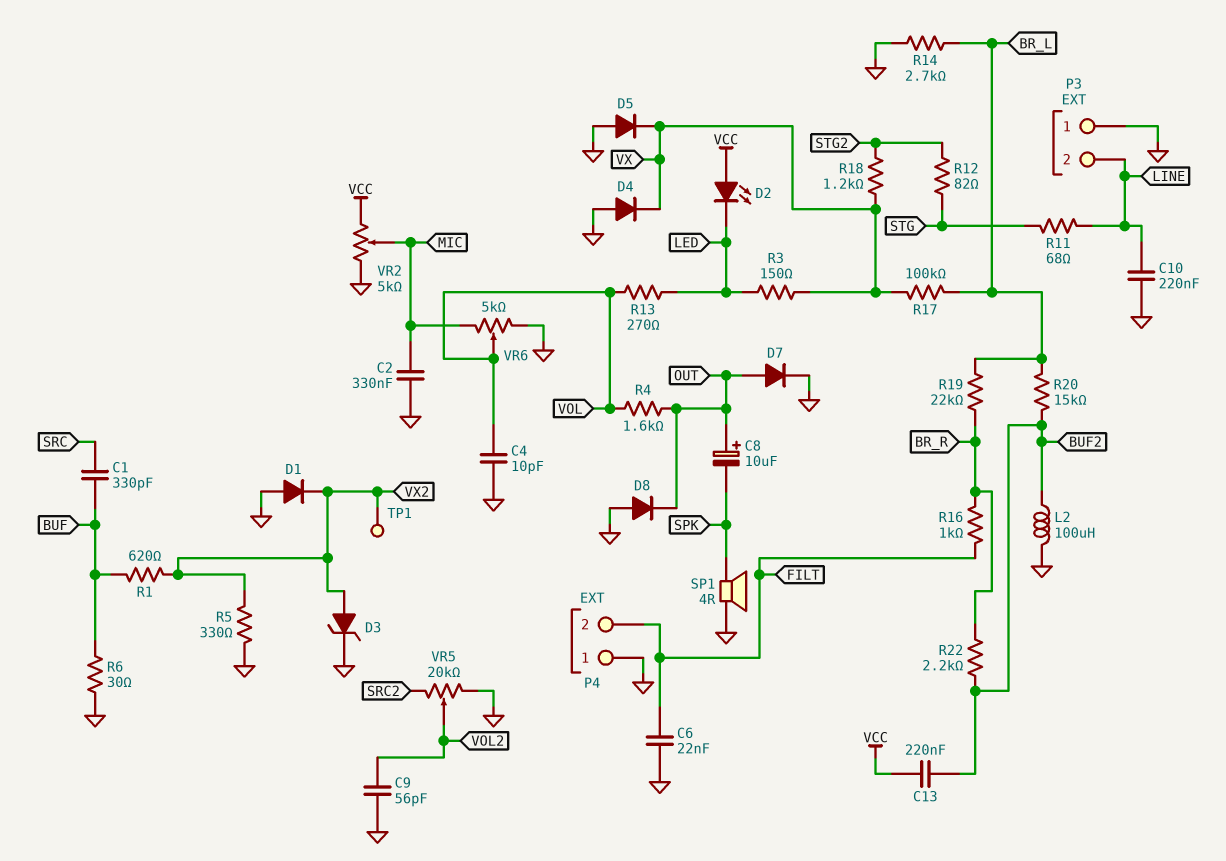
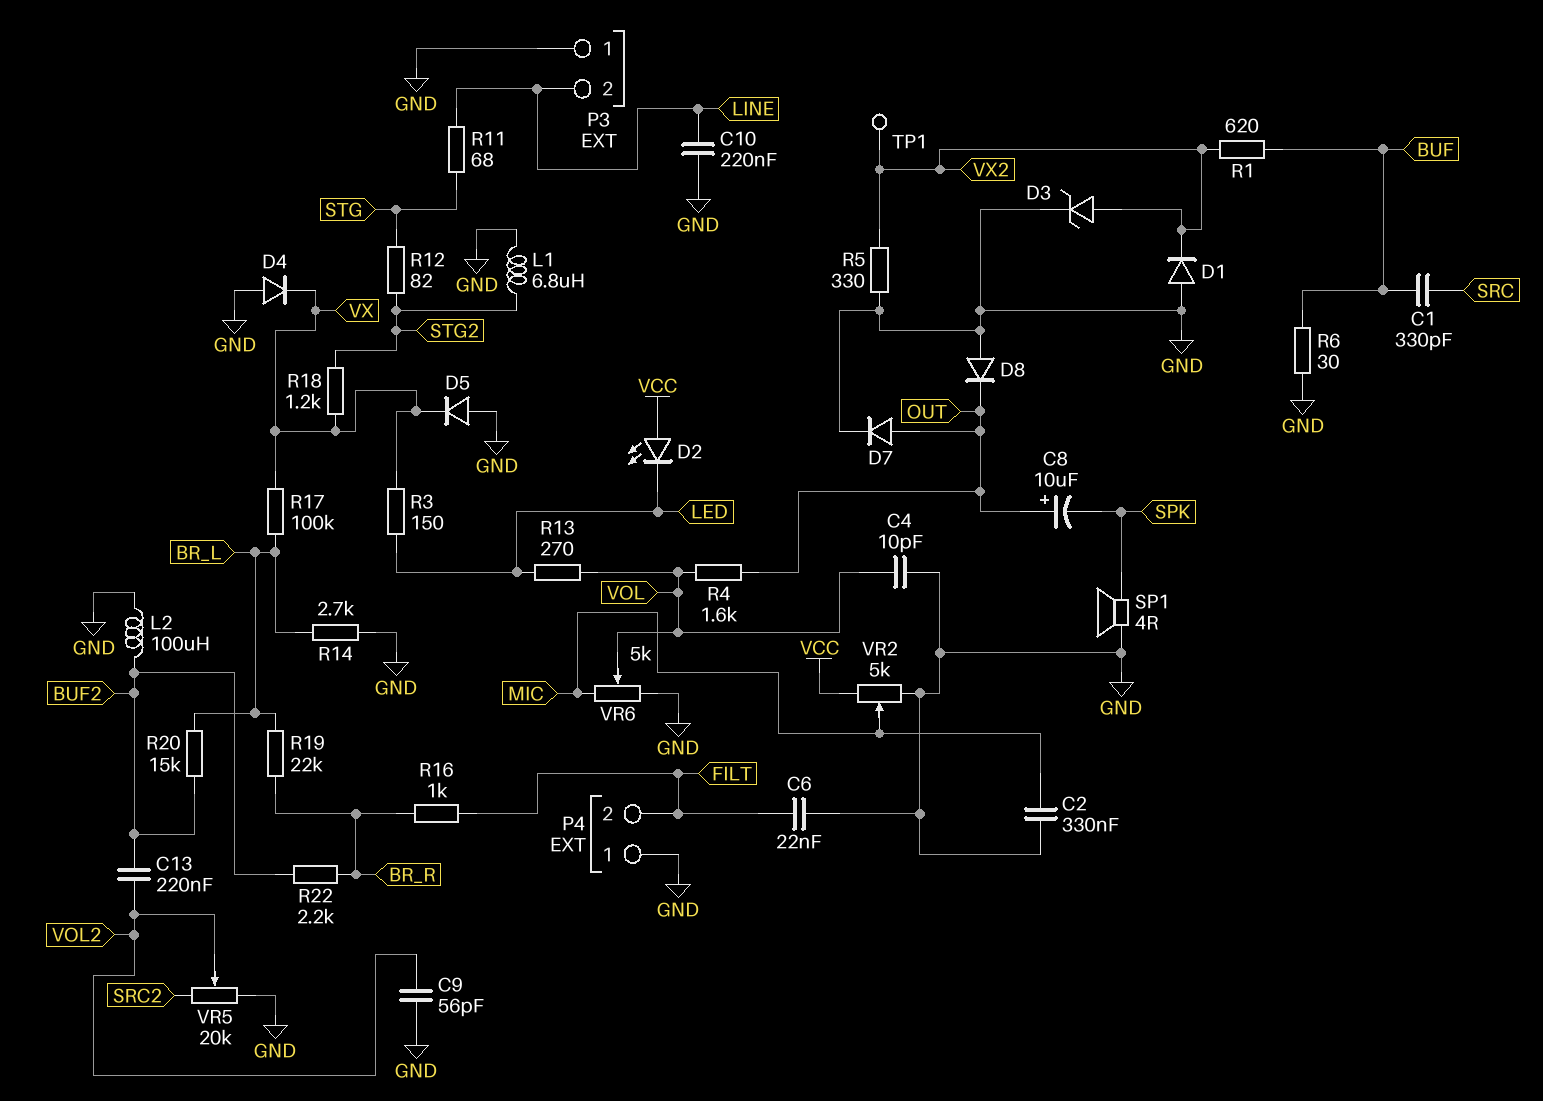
C13: 220nF (BUF2, VCC) -> 220nF (BUF2, VOL2)
L1: none -> 6.8uH (GND, STG2)

